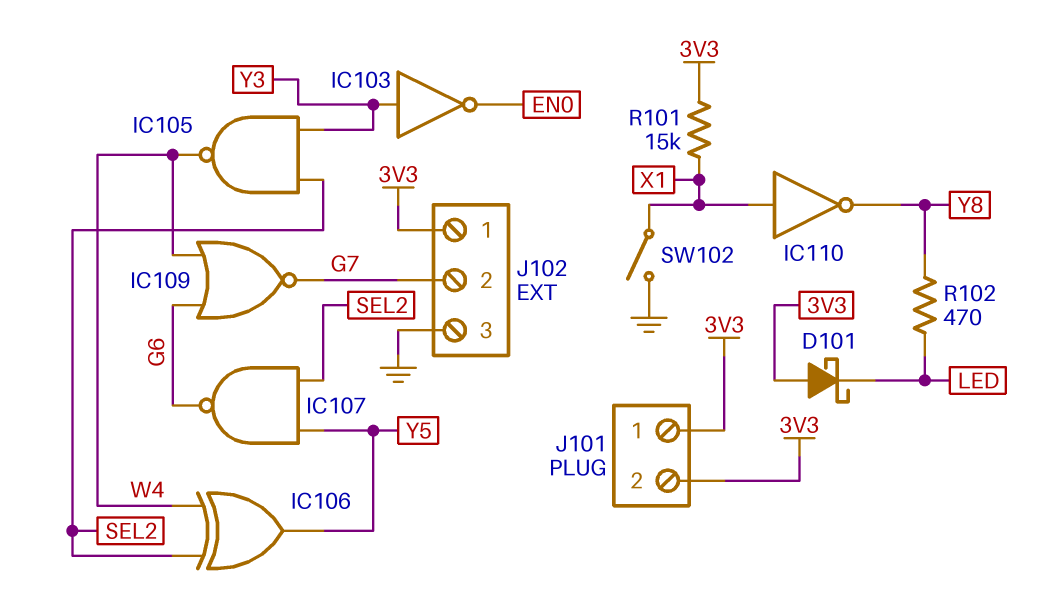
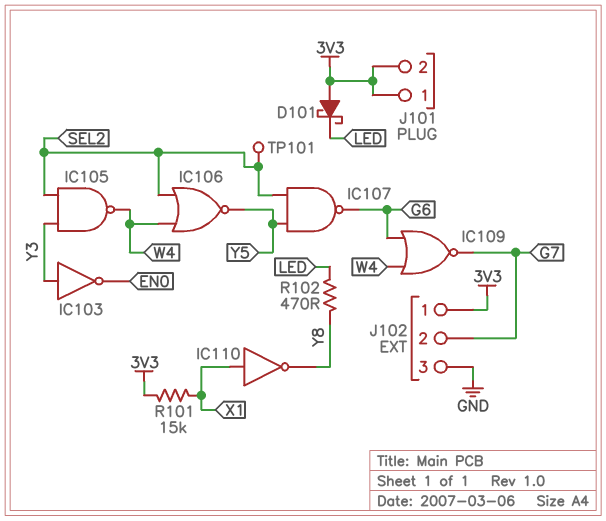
IC106: XOR (in SEL2, in W4, out Y5) -> NOR (in SEL2, in W4, out Y5)
SW102: switch (GND, X1) -> none
TP101: none -> test point (SEL2)

